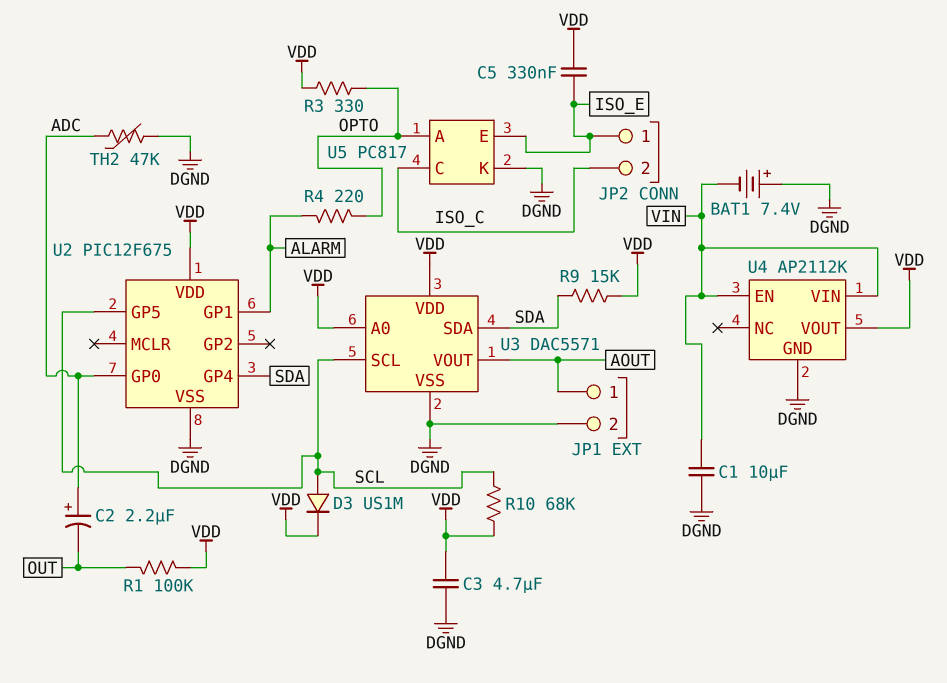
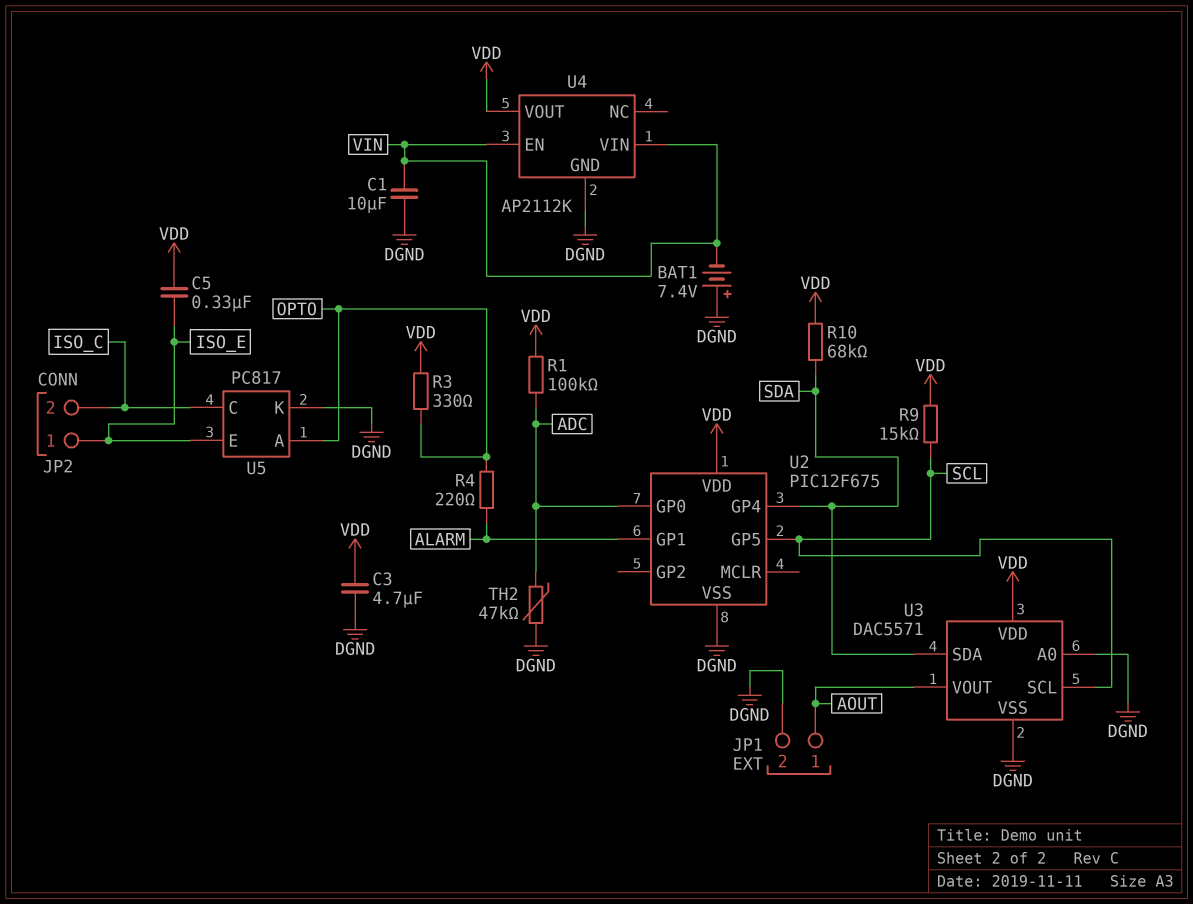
C2: 2.2uF (plus ADC, minus OUT) -> none
D3: diode US1M (A SCL, K VDD) -> none
R1: 100k (OUT, VDD) -> 100k (ADC, VDD)
R9: 15k (SDA, VDD) -> 15k (SCL, VDD)
R10: 68k (SCL, VDD) -> 68k (SDA, VDD)
U3 pin A0: VDD -> DGND

